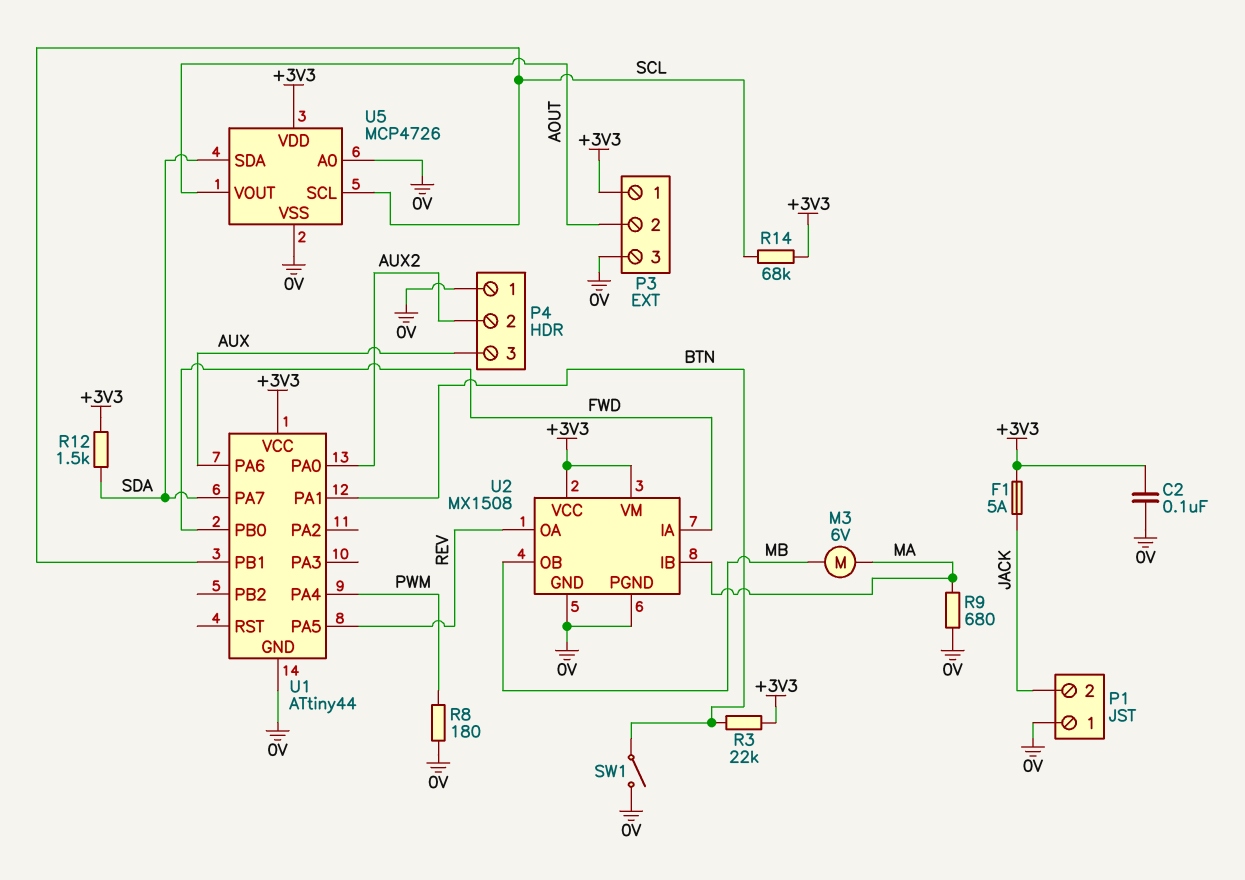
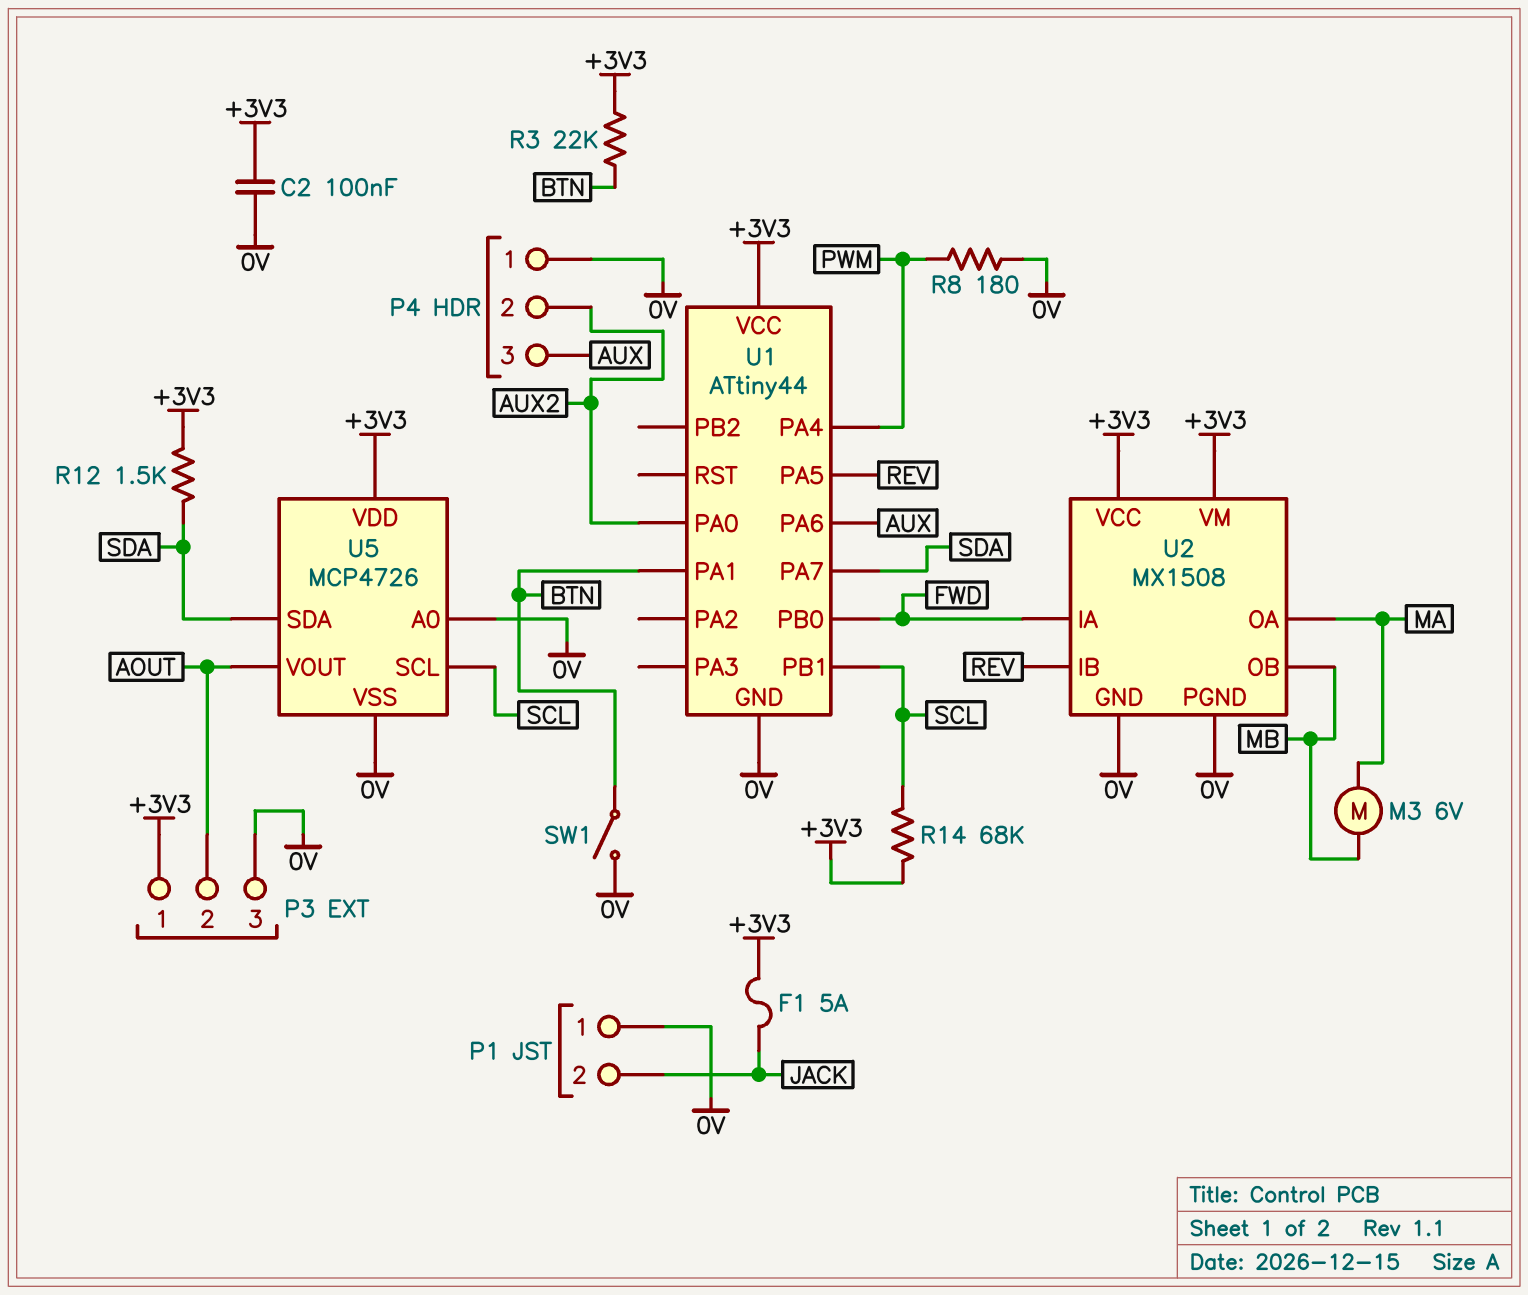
R9: 680 (0V, MA) -> none
U2 pin IB: MA -> REV
U2 pin OA: REV -> MA

